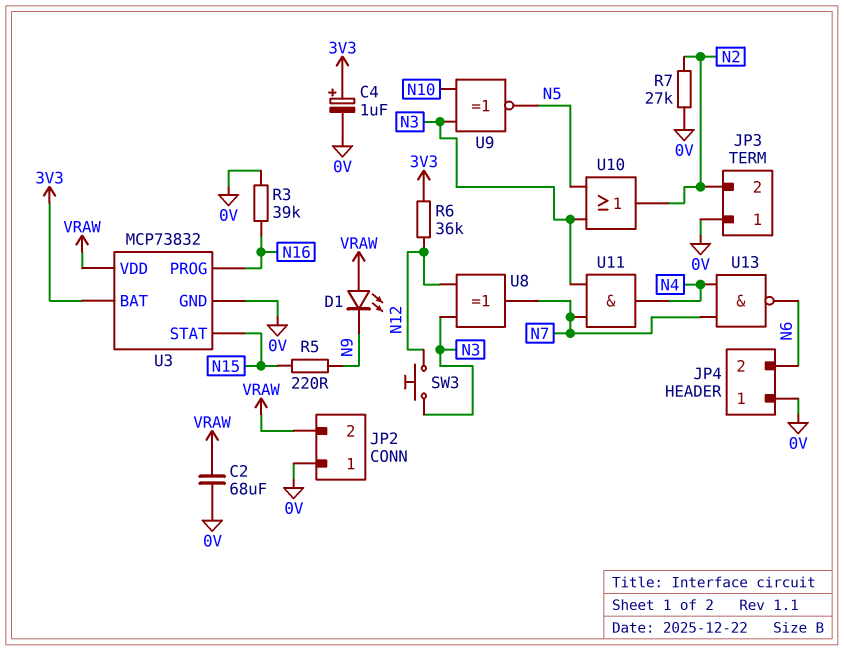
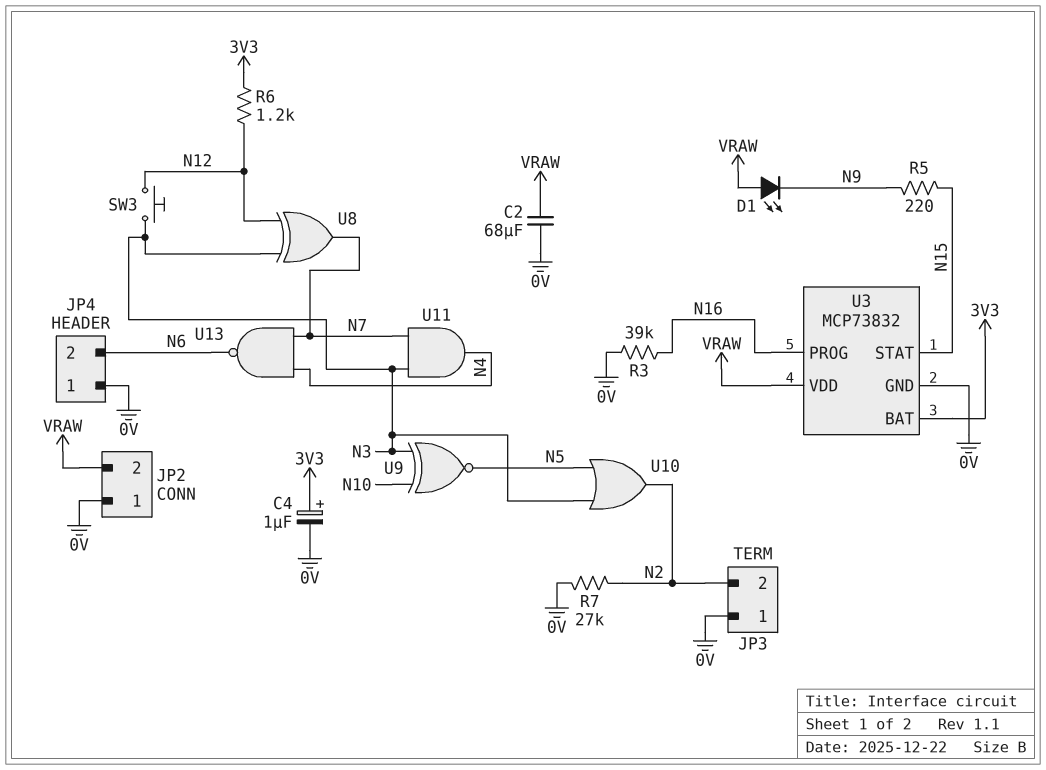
R6: 36k (3V3, N12) -> 1.2k (3V3, N12)

